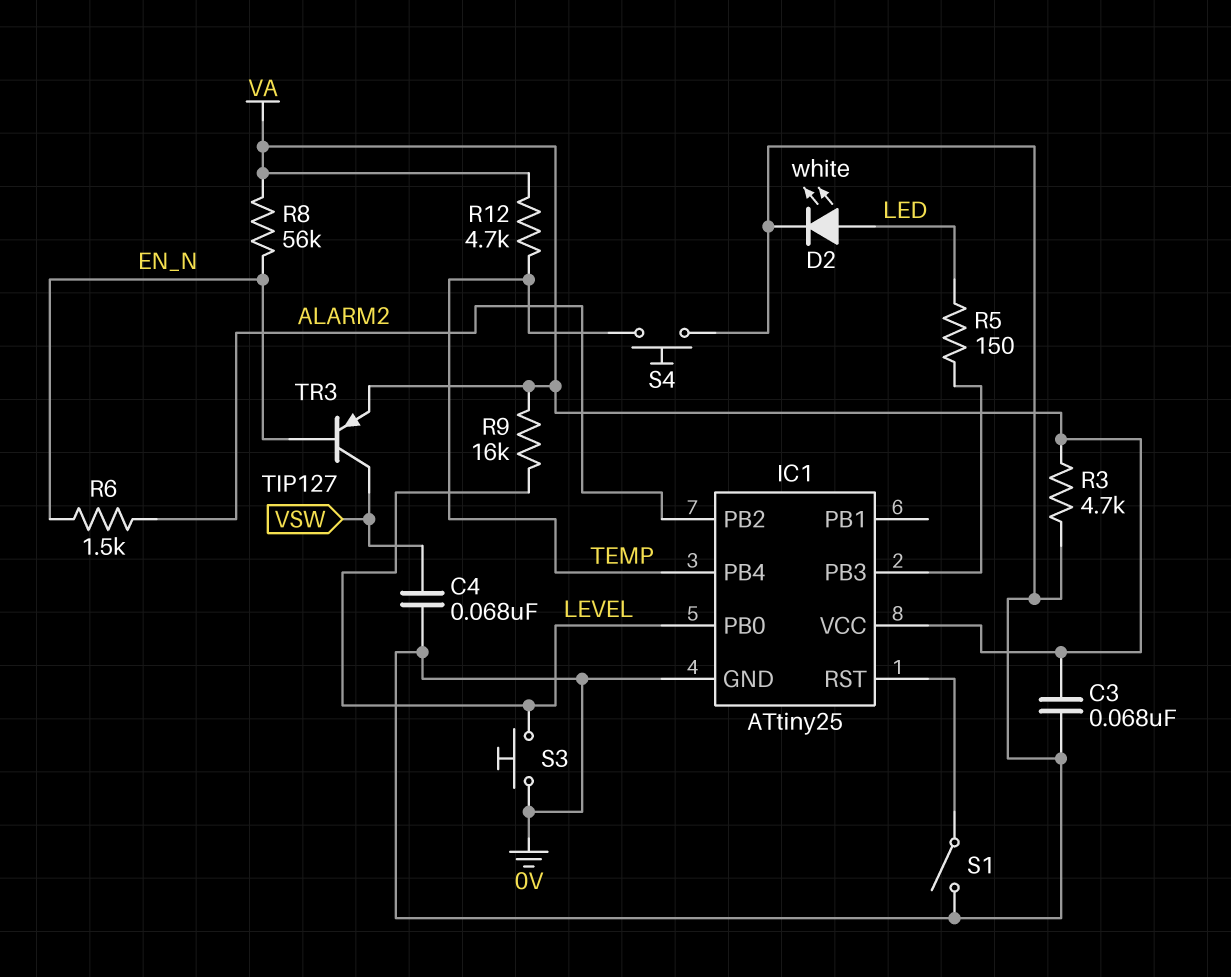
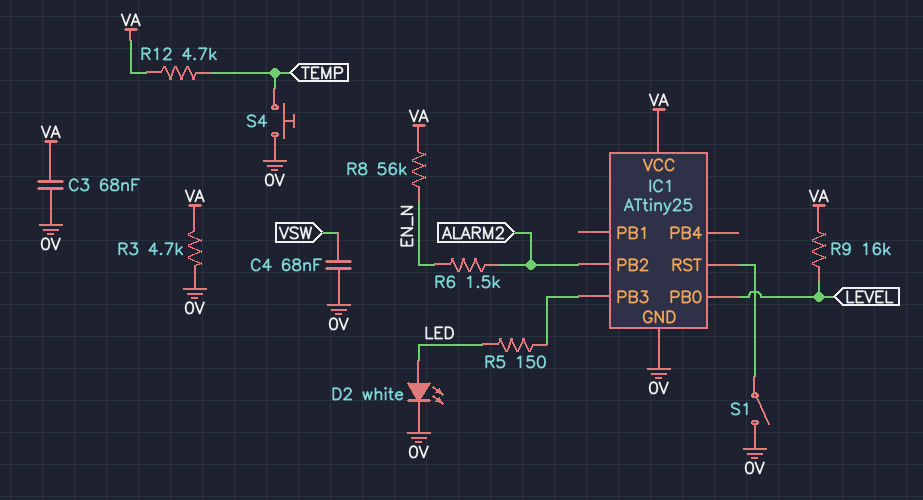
IC1 pin PB4: TEMP -> none
S3: button (0V, LEVEL) -> none
TR3: PNP TIP127 (B EN_N, C VSW, E VA) -> none

